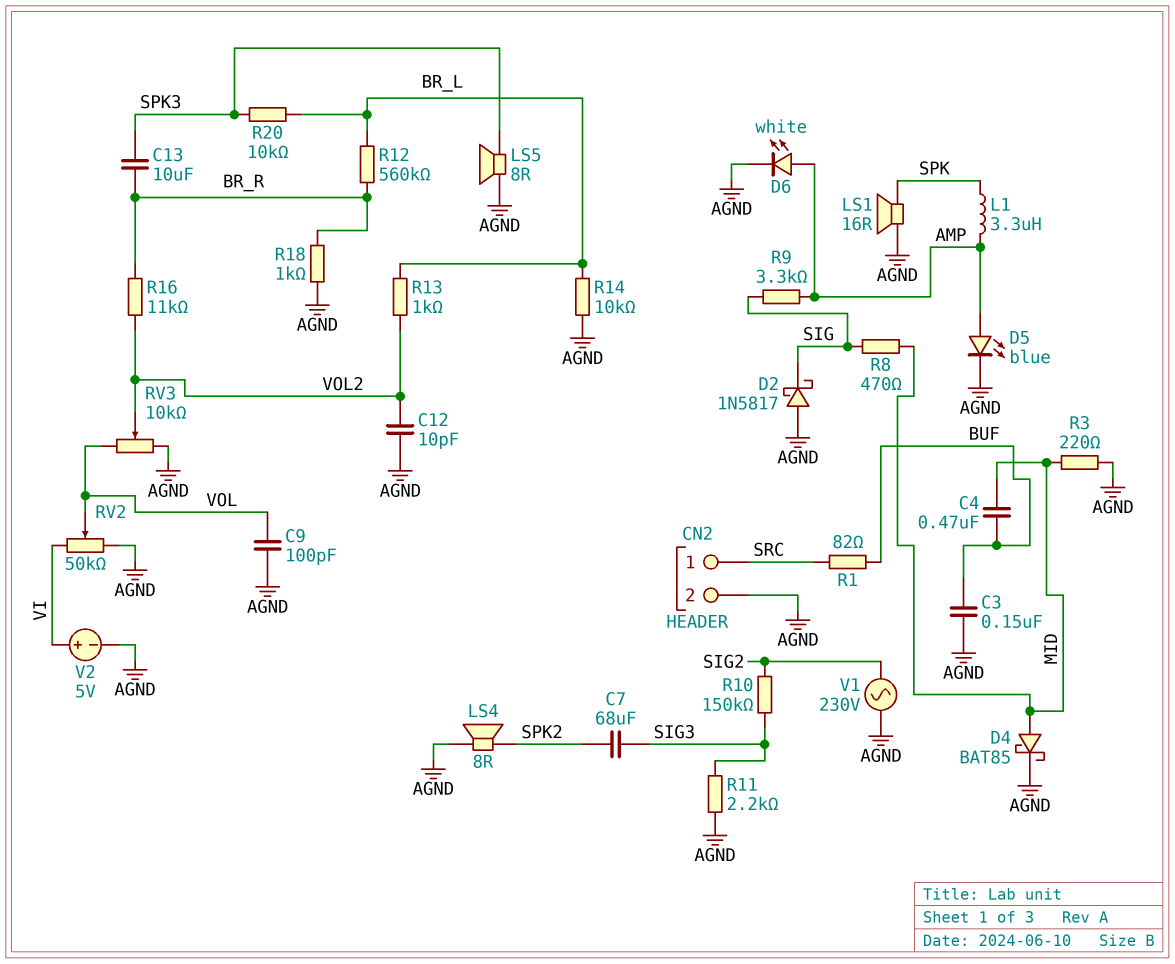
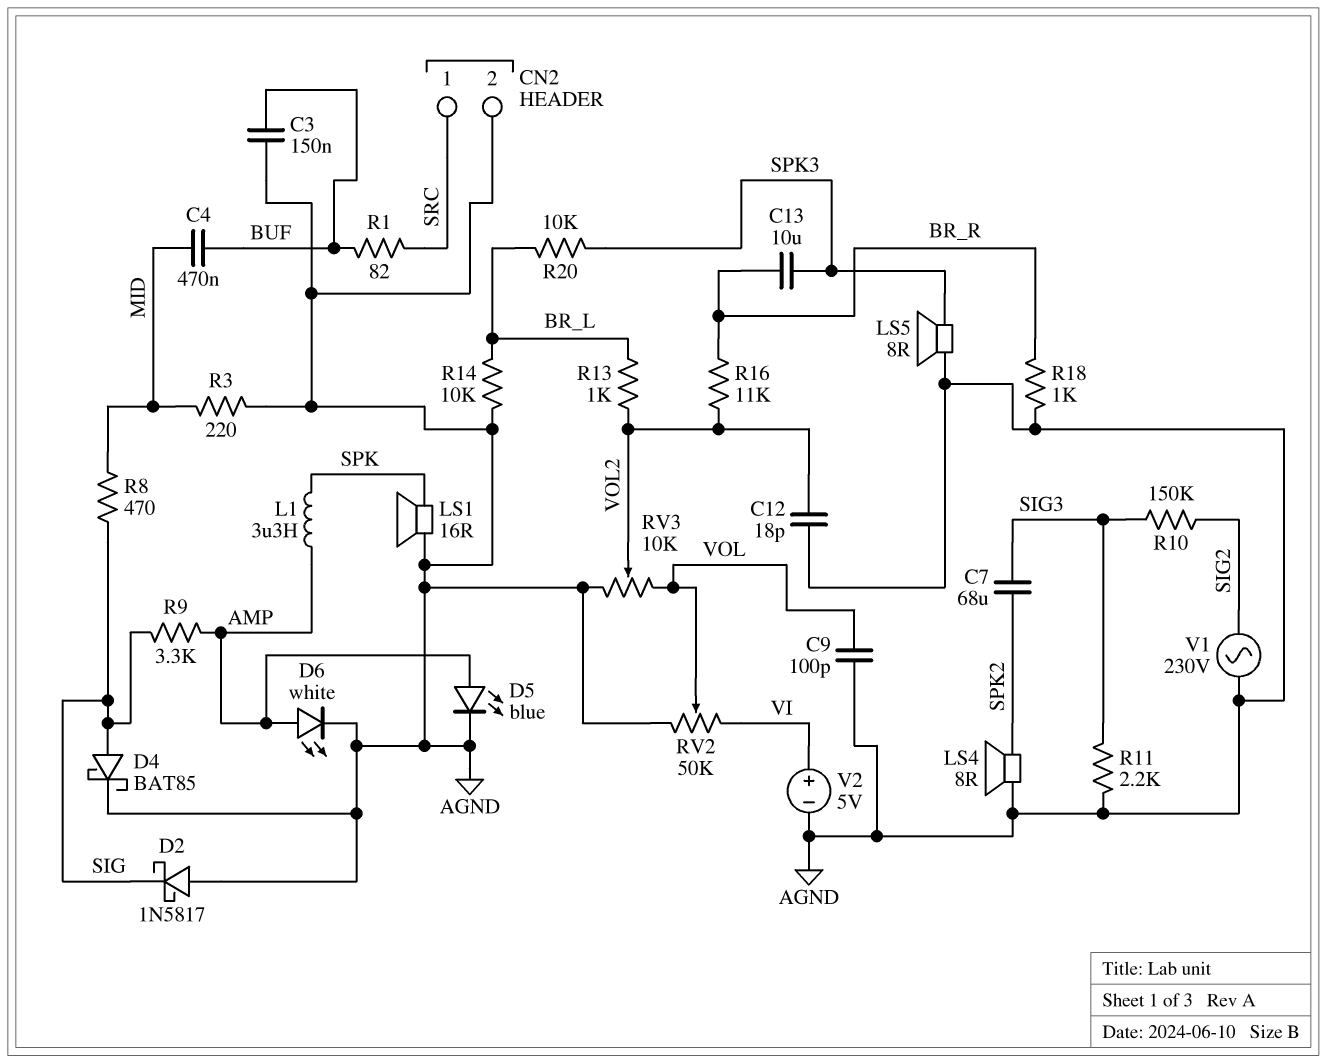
C12: 10pF (AGND, VOL2) -> 18pF (AGND, VOL2)
D4: schottky BAT85 (A MID, K AGND) -> schottky BAT85 (A SIG, K AGND)
R12: 560k (BR_L, BR_R) -> none

